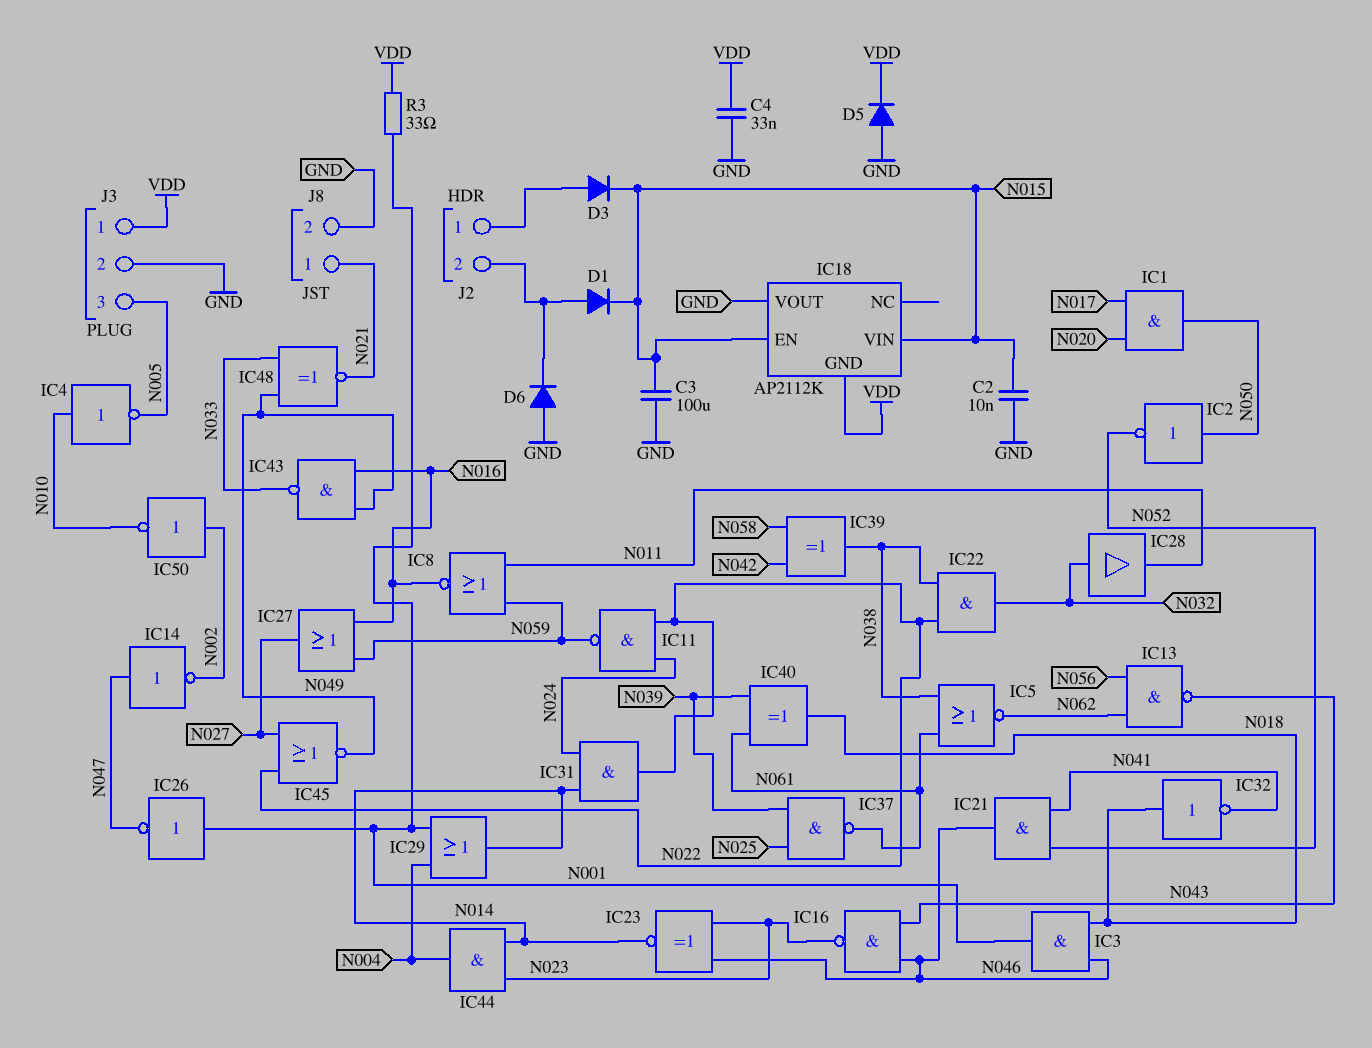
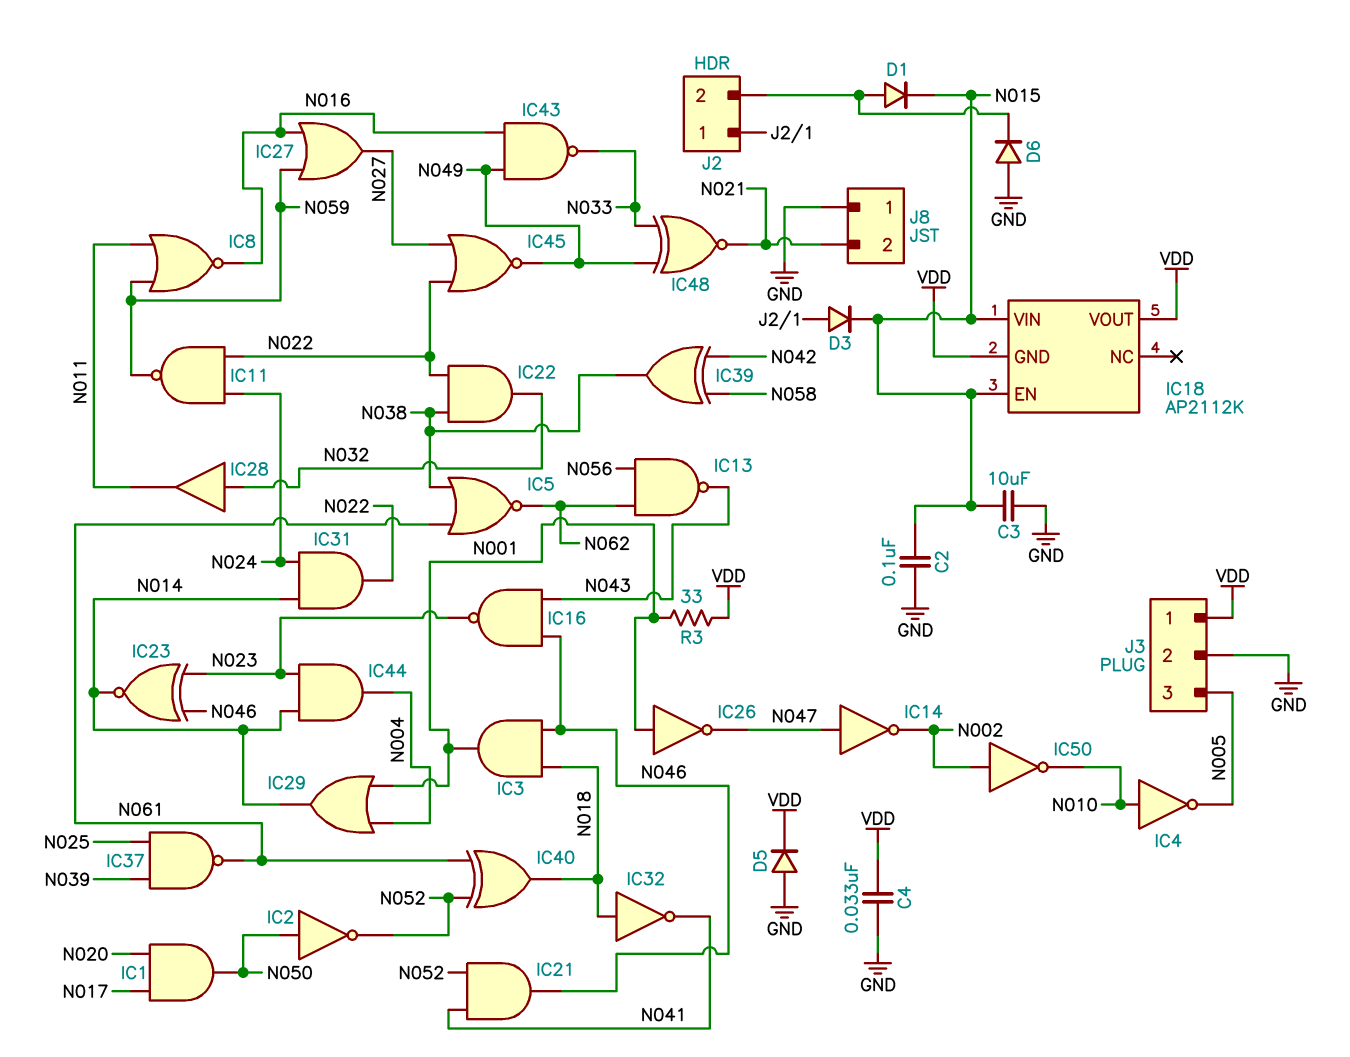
C2: 10nF (GND, N015) -> 100nF (GND, N015)
C3: 100uF (GND, N015) -> 10uF (GND, N015)
IC18 pin VOUT: GND -> VDD
IC40: XOR (in N039, in N061, out N018) -> XOR (in N052, in N061, out N018)
J8 pin 1: N021 -> GND
J8 pin 2: GND -> N021

